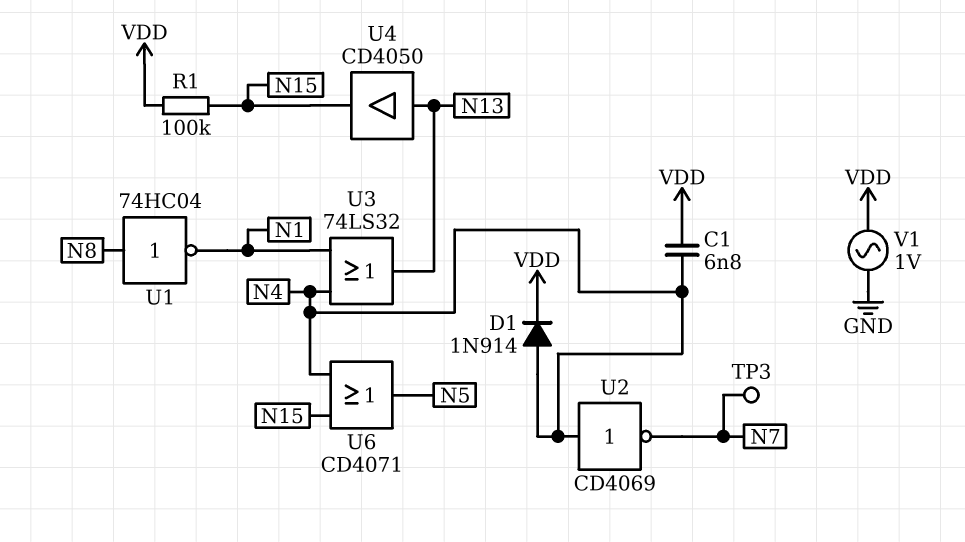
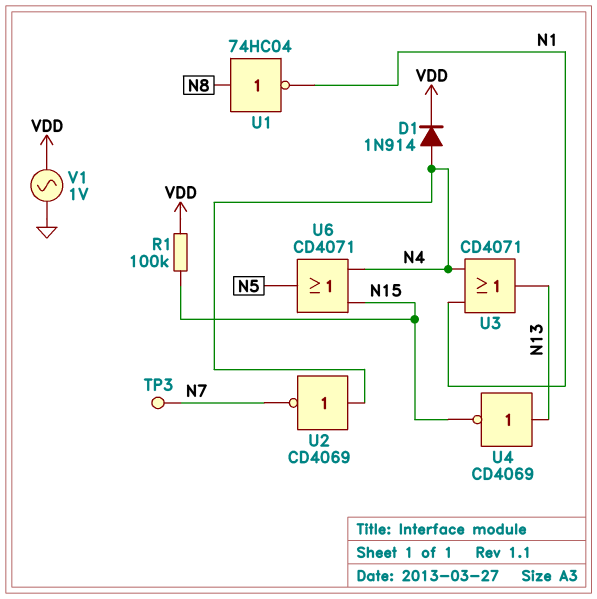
C1: 6.8nF (N4, VDD) -> none
U3: OR 74LS32 (in N1, in N4, out N13) -> OR CD4071 (in N1, in N4, out N13)
U4: buffer CD4050 (in N13, out N15) -> NOT CD4069 (in N13, out N15)

